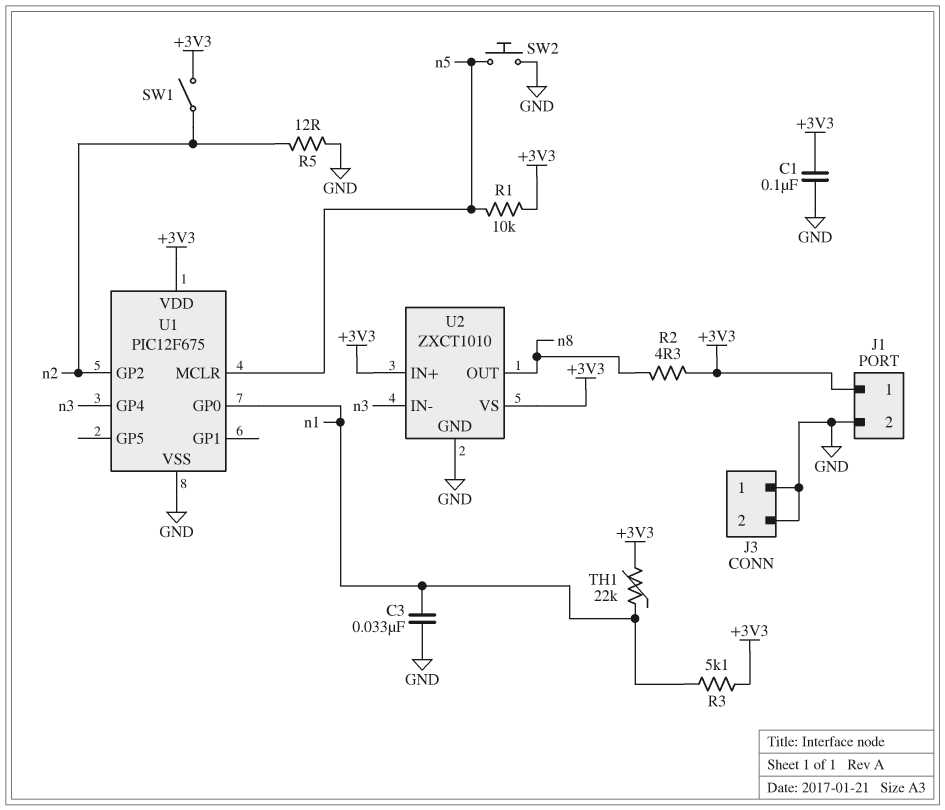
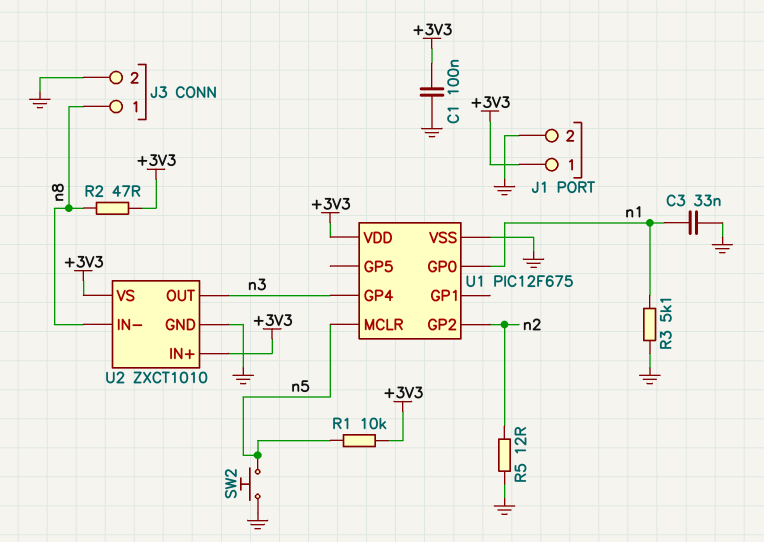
J3 pin 1: GND -> n8
R2: 4.3 (+3V3, n8) -> 47 (+3V3, n8)
R3: 5.1k (+3V3, n1) -> 5.1k (GND, n1)
SW1: switch (+3V3, n2) -> none
TH1: 22k (+3V3, n1) -> none
U2 pin IN-: n3 -> n8
U2 pin OUT: n8 -> n3

